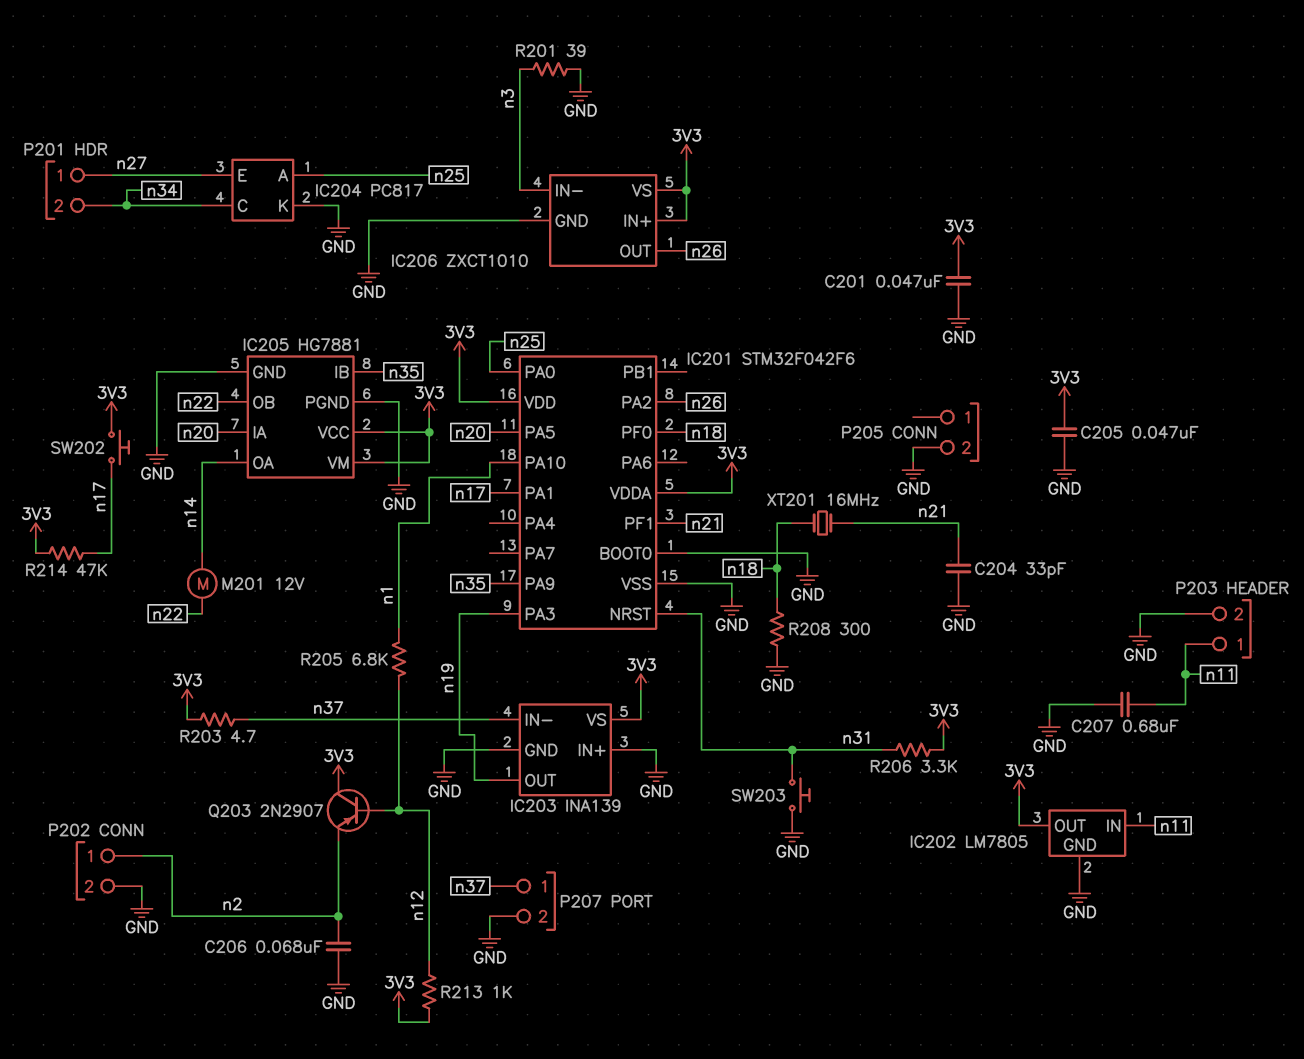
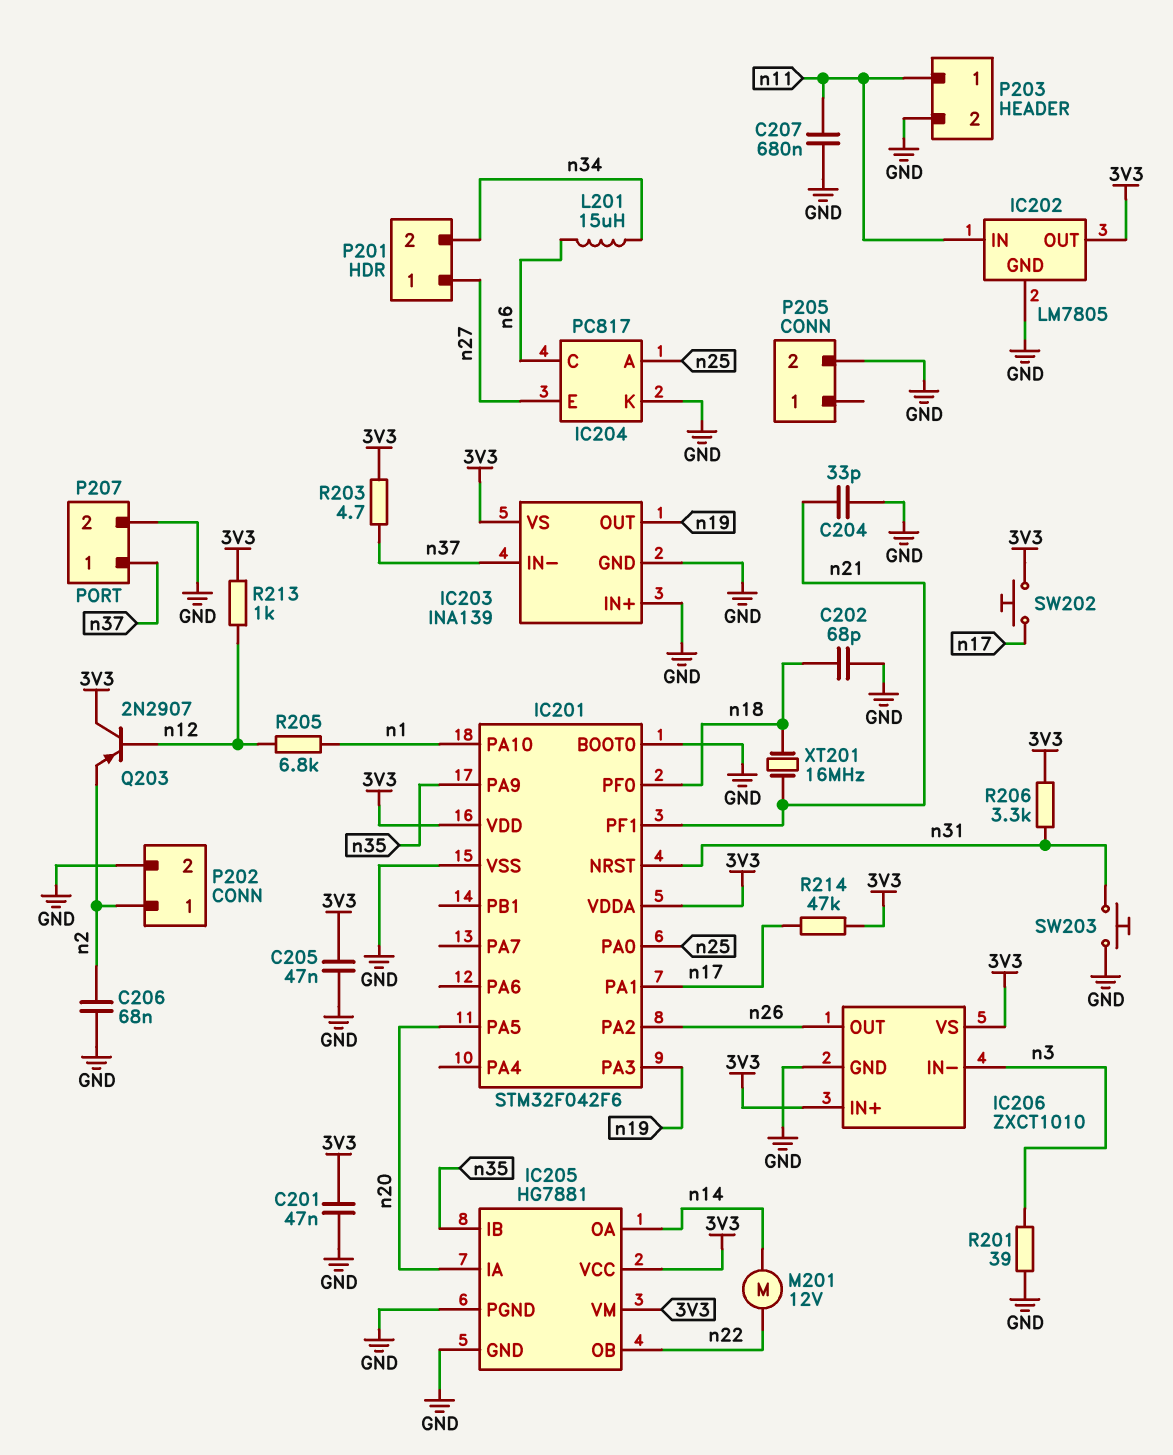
C202: none -> 68pF (GND, n18)
IC204 pin C: n34 -> n6
L201: none -> 15uH (n6, n34)
R208: 300 (GND, n18) -> none

